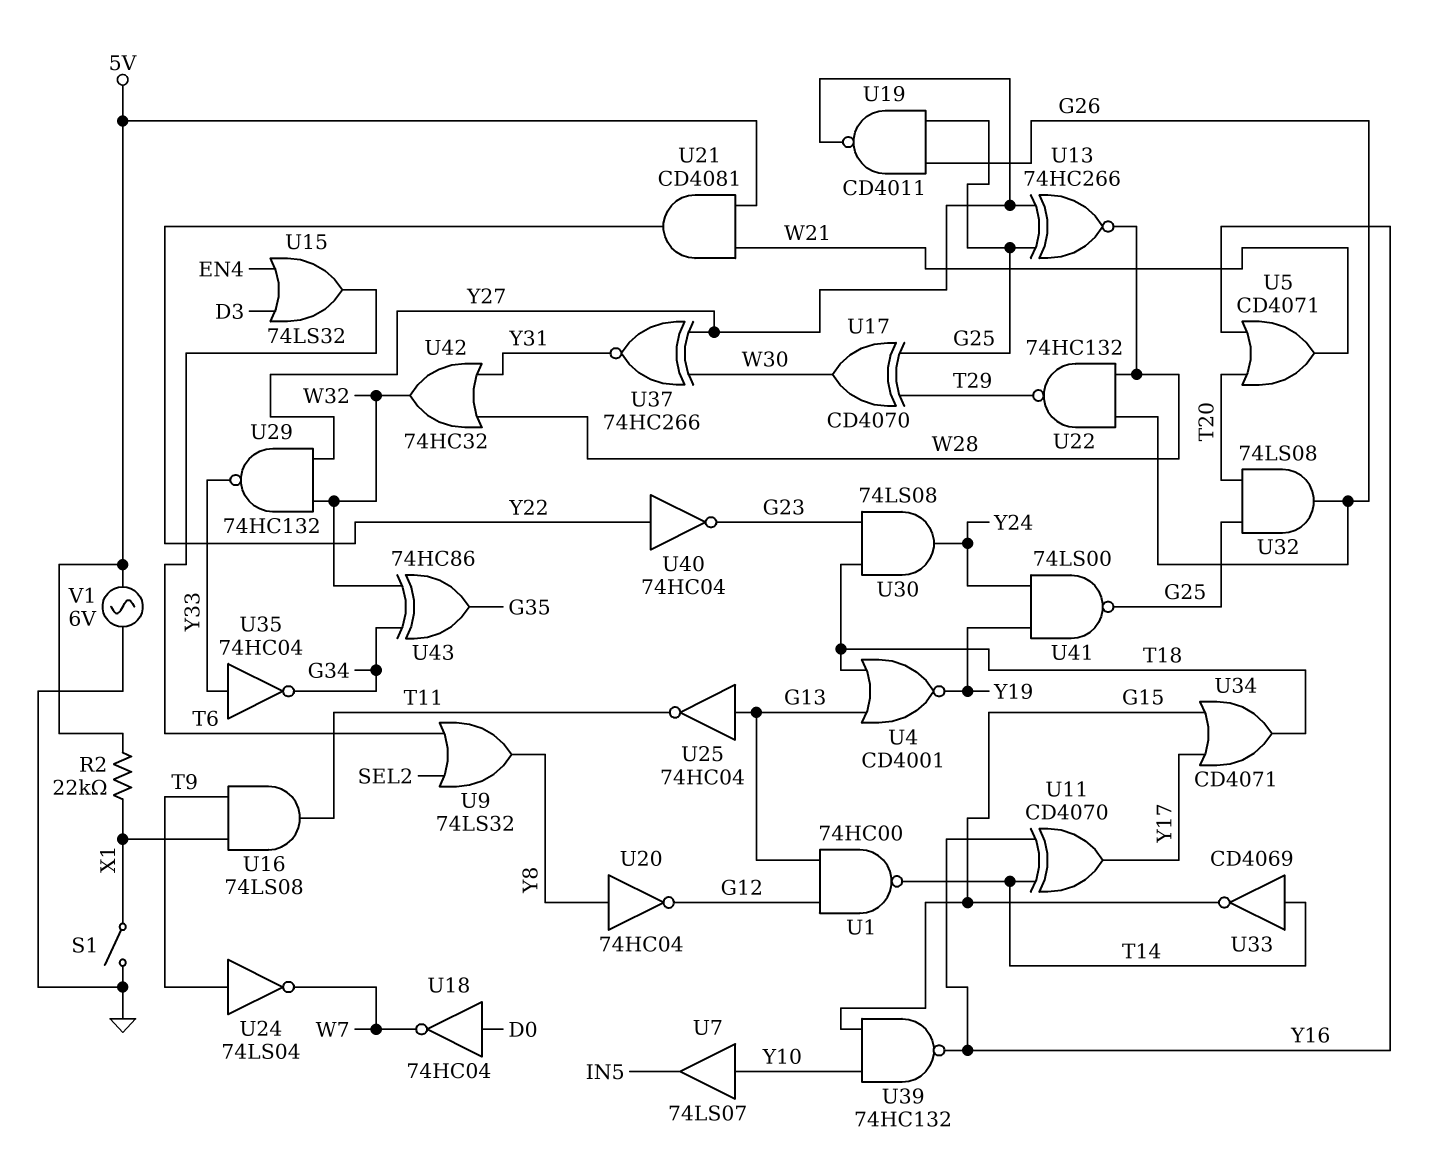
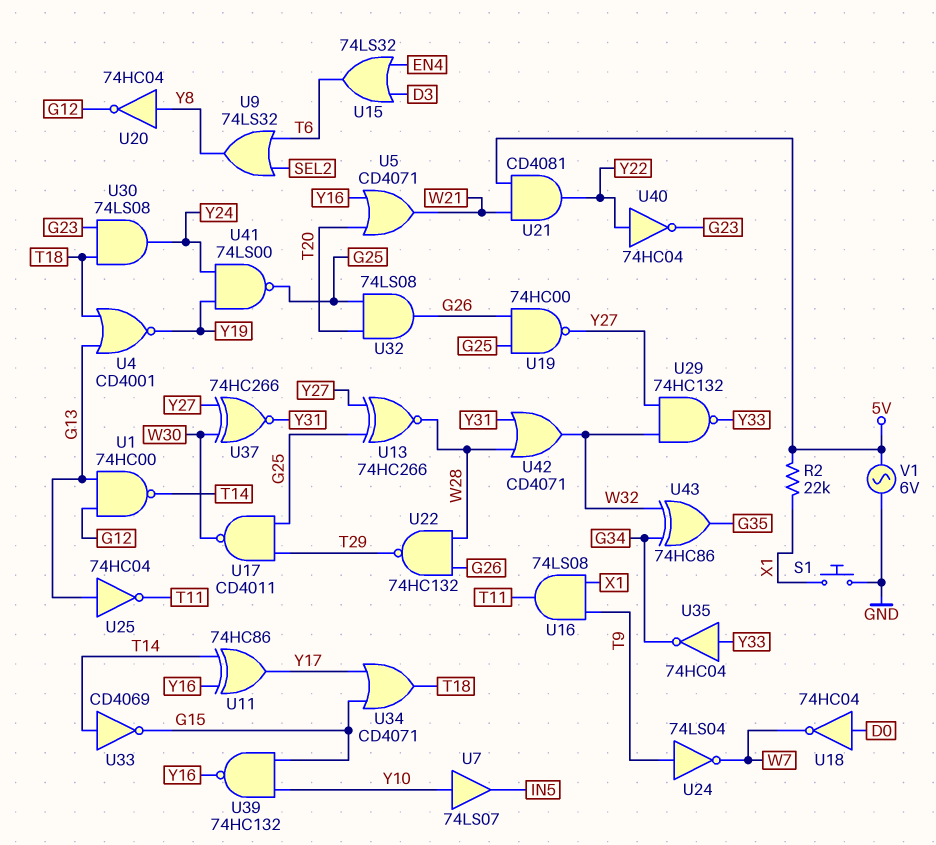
S1: switch (GND, X1) -> button (GND, X1)
U11: XOR CD4070 (in T14, in Y16, out Y17) -> XOR 74HC86 (in T14, in Y16, out Y17)
U17: XOR CD4070 (in G25, in T29, out W30) -> NAND CD4011 (in G25, in T29, out W30)
U19: NAND CD4011 (in G25, in G26, out Y27) -> NAND 74HC00 (in G25, in G26, out Y27)
U42: OR 74HC32 (in W28, in Y31, out W32) -> OR CD4071 (in W28, in Y31, out W32)

